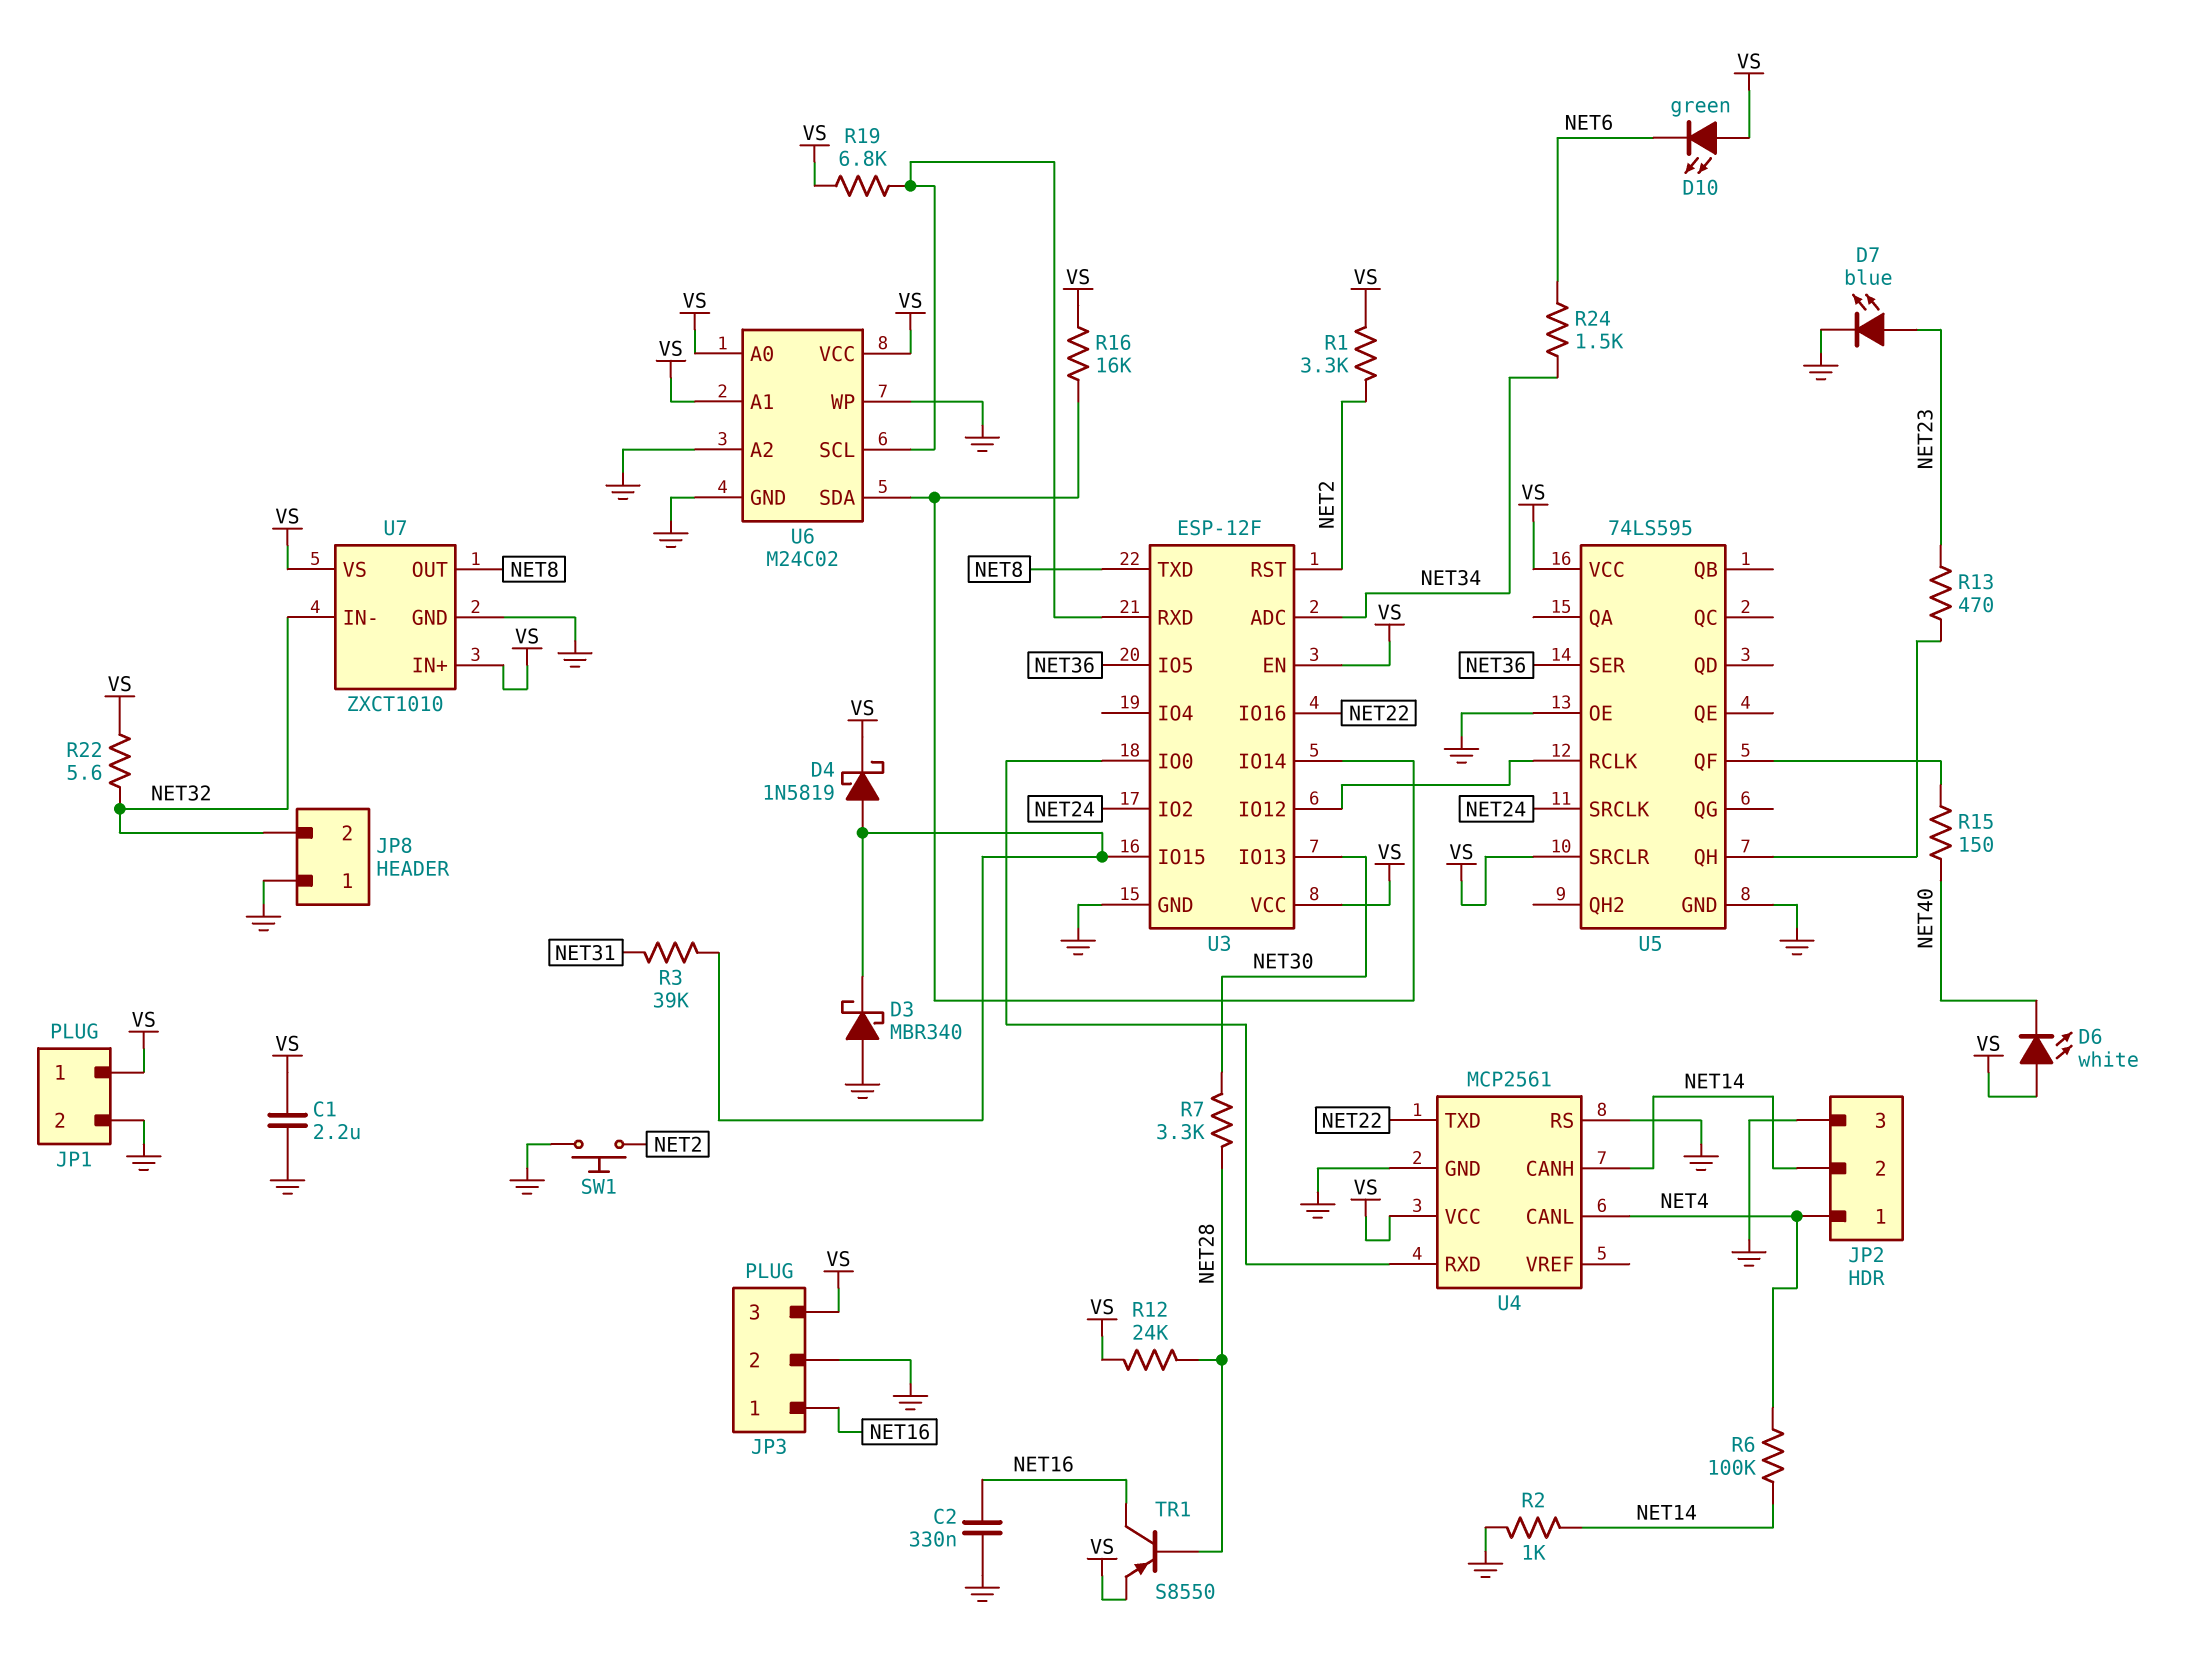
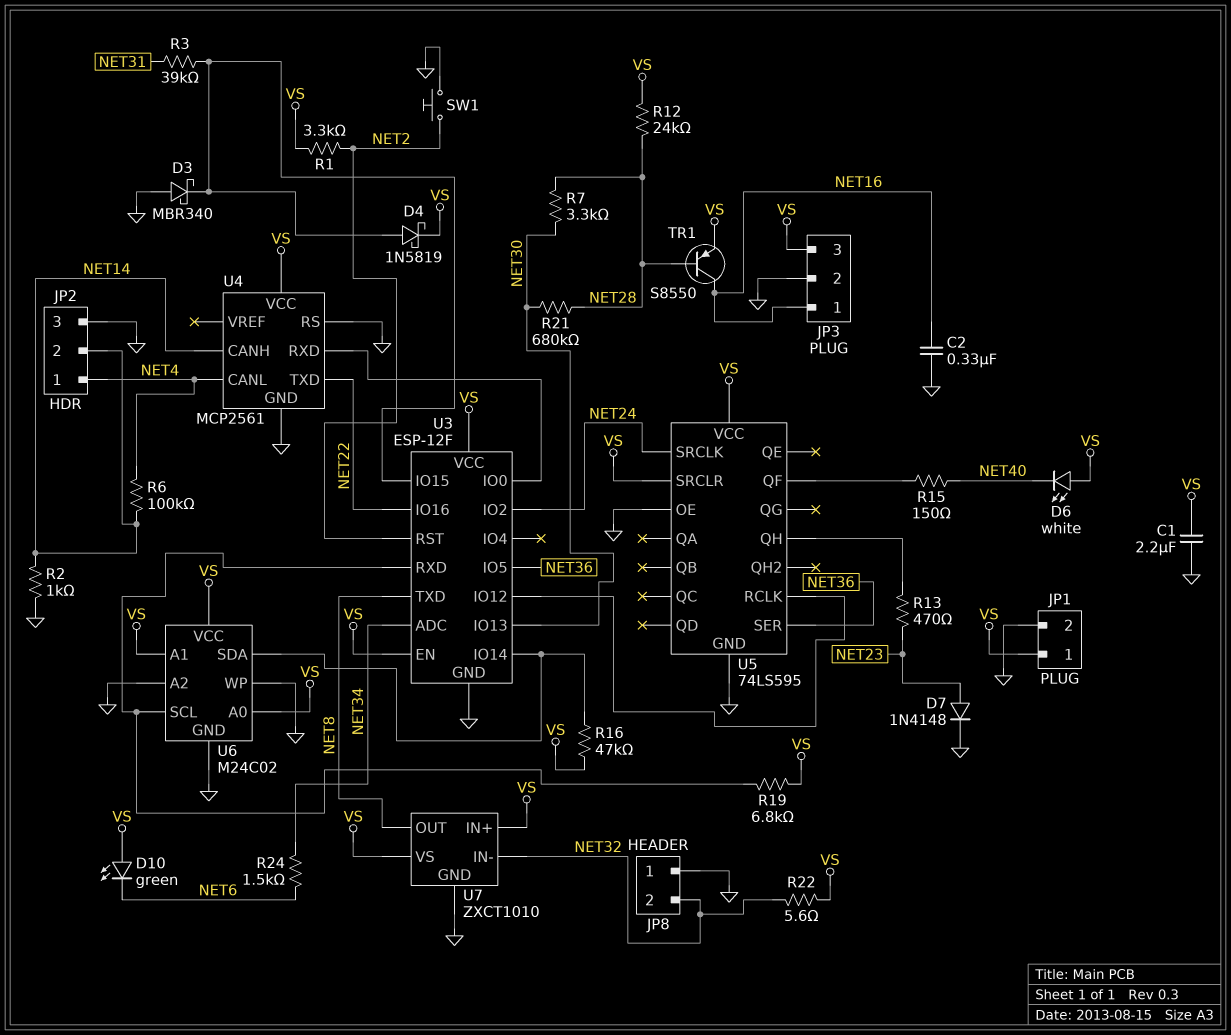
D7: LED blue (A NET23, K GND) -> diode 1N4148 (A NET23, K GND)
R16: 16k (U3/IO14, VS) -> 47k (U3/IO14, VS)
R21: none -> 680k (NET28, NET30)

